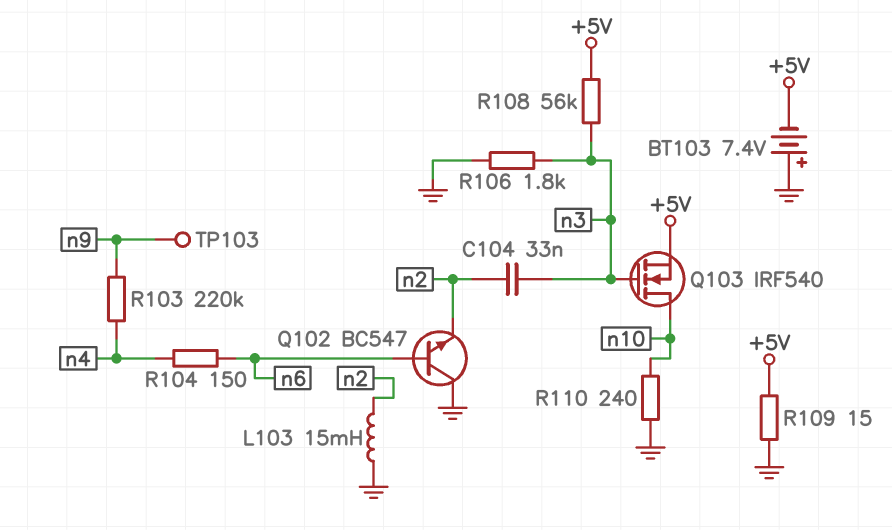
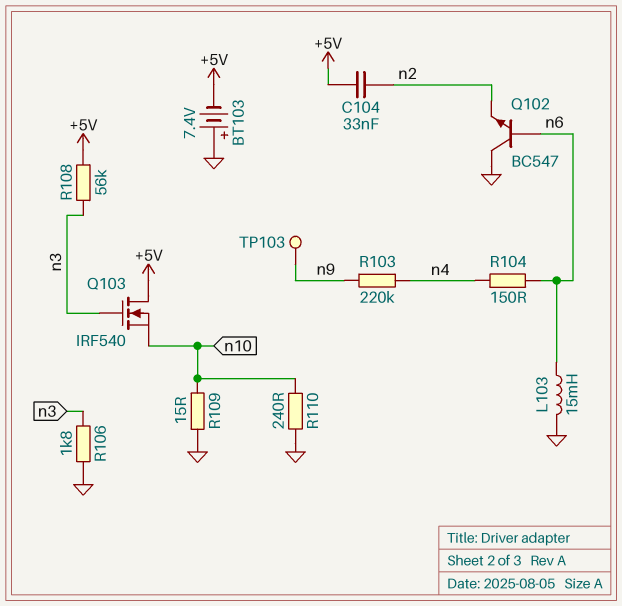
C104: 33nF (n2, n3) -> 33nF (+5V, n2)
L103: 15mH (GND, n2) -> 15mH (GND, n6)
Q103: NMOS IRF540 (G n3, D n10, S +5V) -> NMOS IRF540 (G n3, D +5V, S n10)
R109: 15 (+5V, GND) -> 15 (GND, n10)

